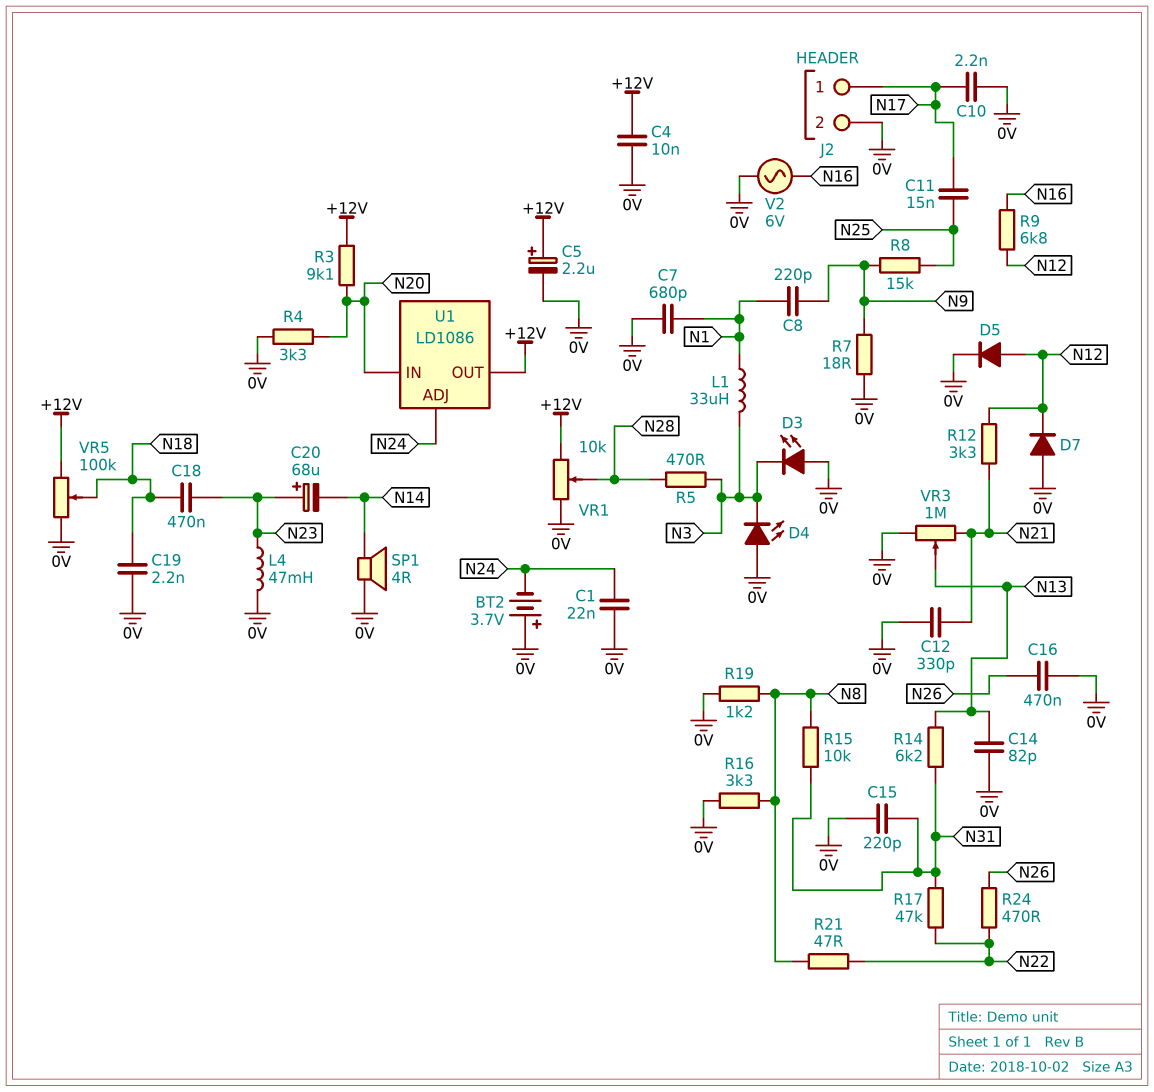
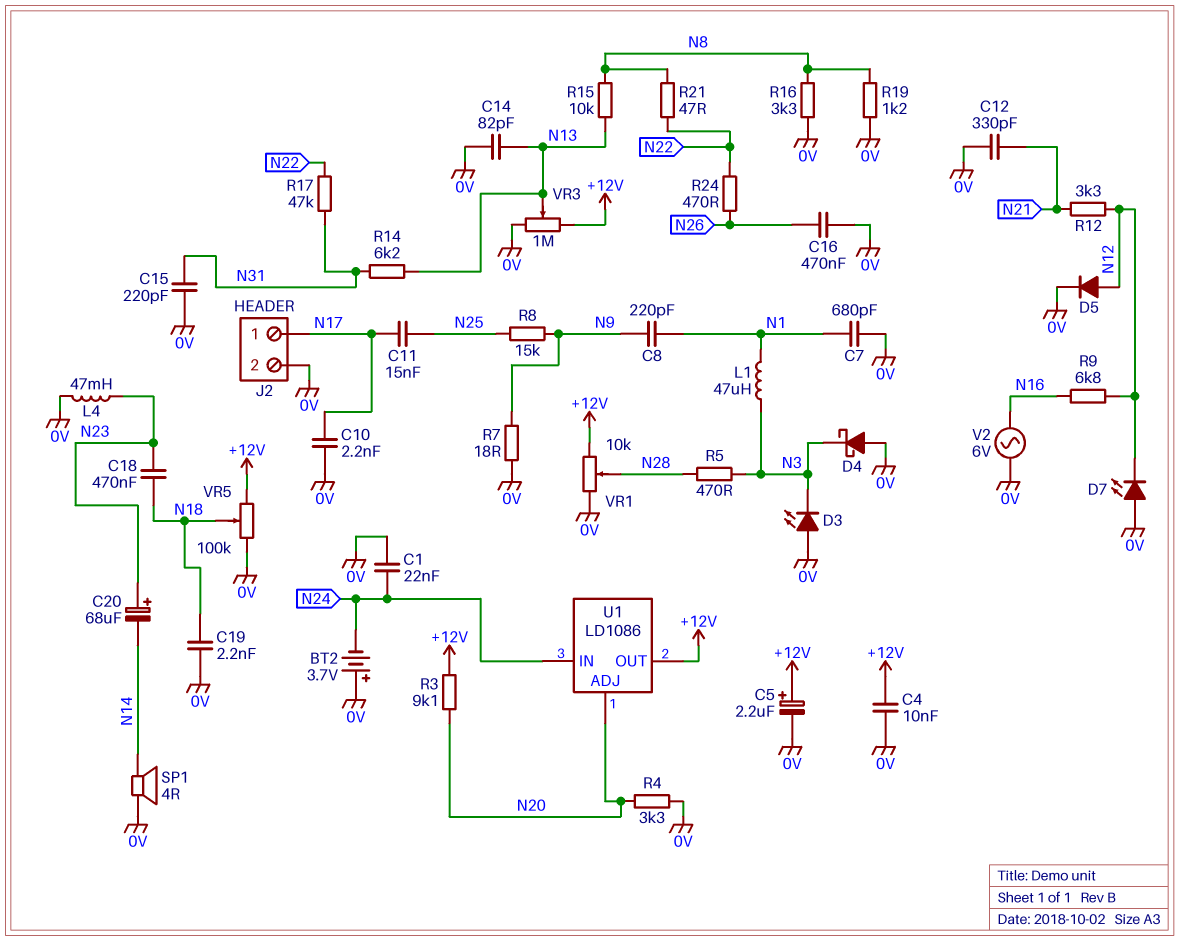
D4: LED (A 0V, K N3) -> schottky (A 0V, K N3)
D7: diode (A 0V, K N12) -> LED (A 0V, K N12)
L1: 33uH (N1, N3) -> 47uH (N1, N3)
R15: 10k (N8, N31) -> 10k (N8, N13)
U1 pin ADJ: N24 -> N20
U1 pin IN: N20 -> N24
VR3: 1M (0V, N21, wiper N13) -> 1M (+12V, 0V, wiper N13)

